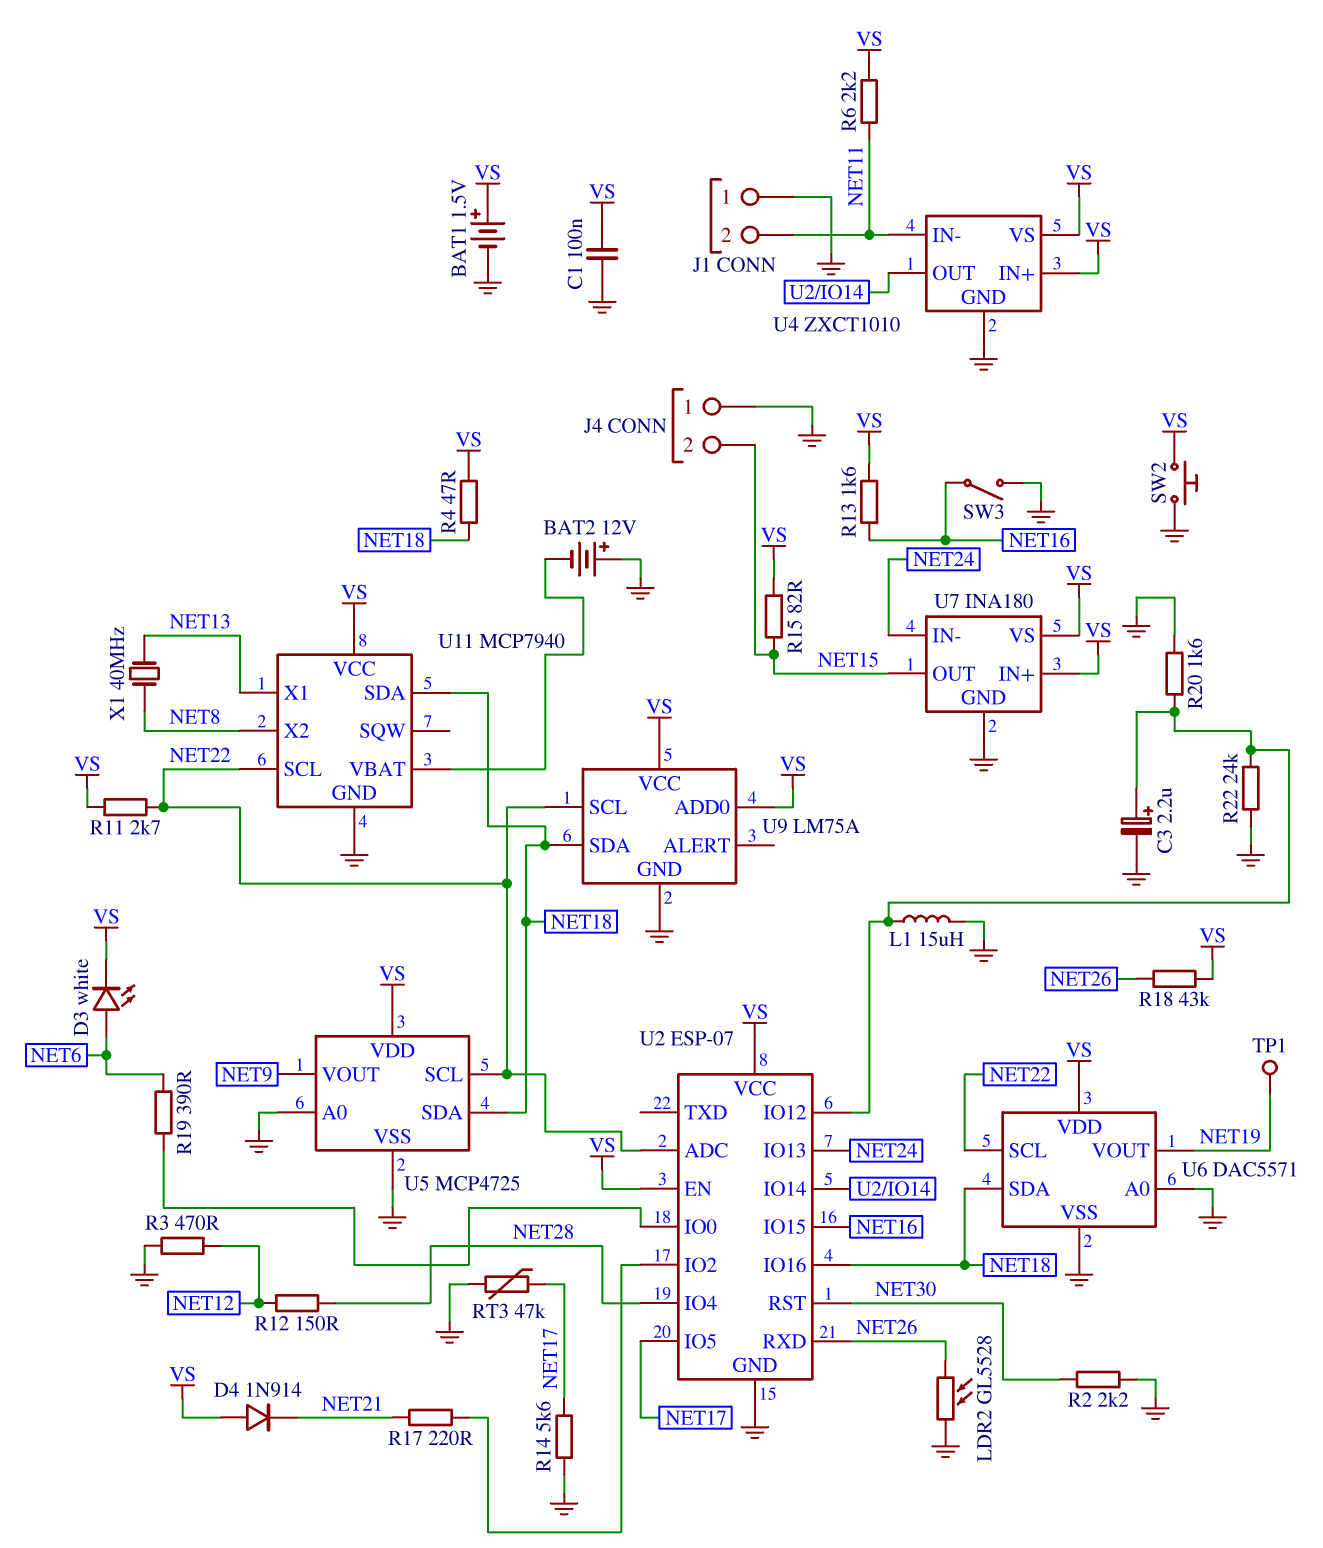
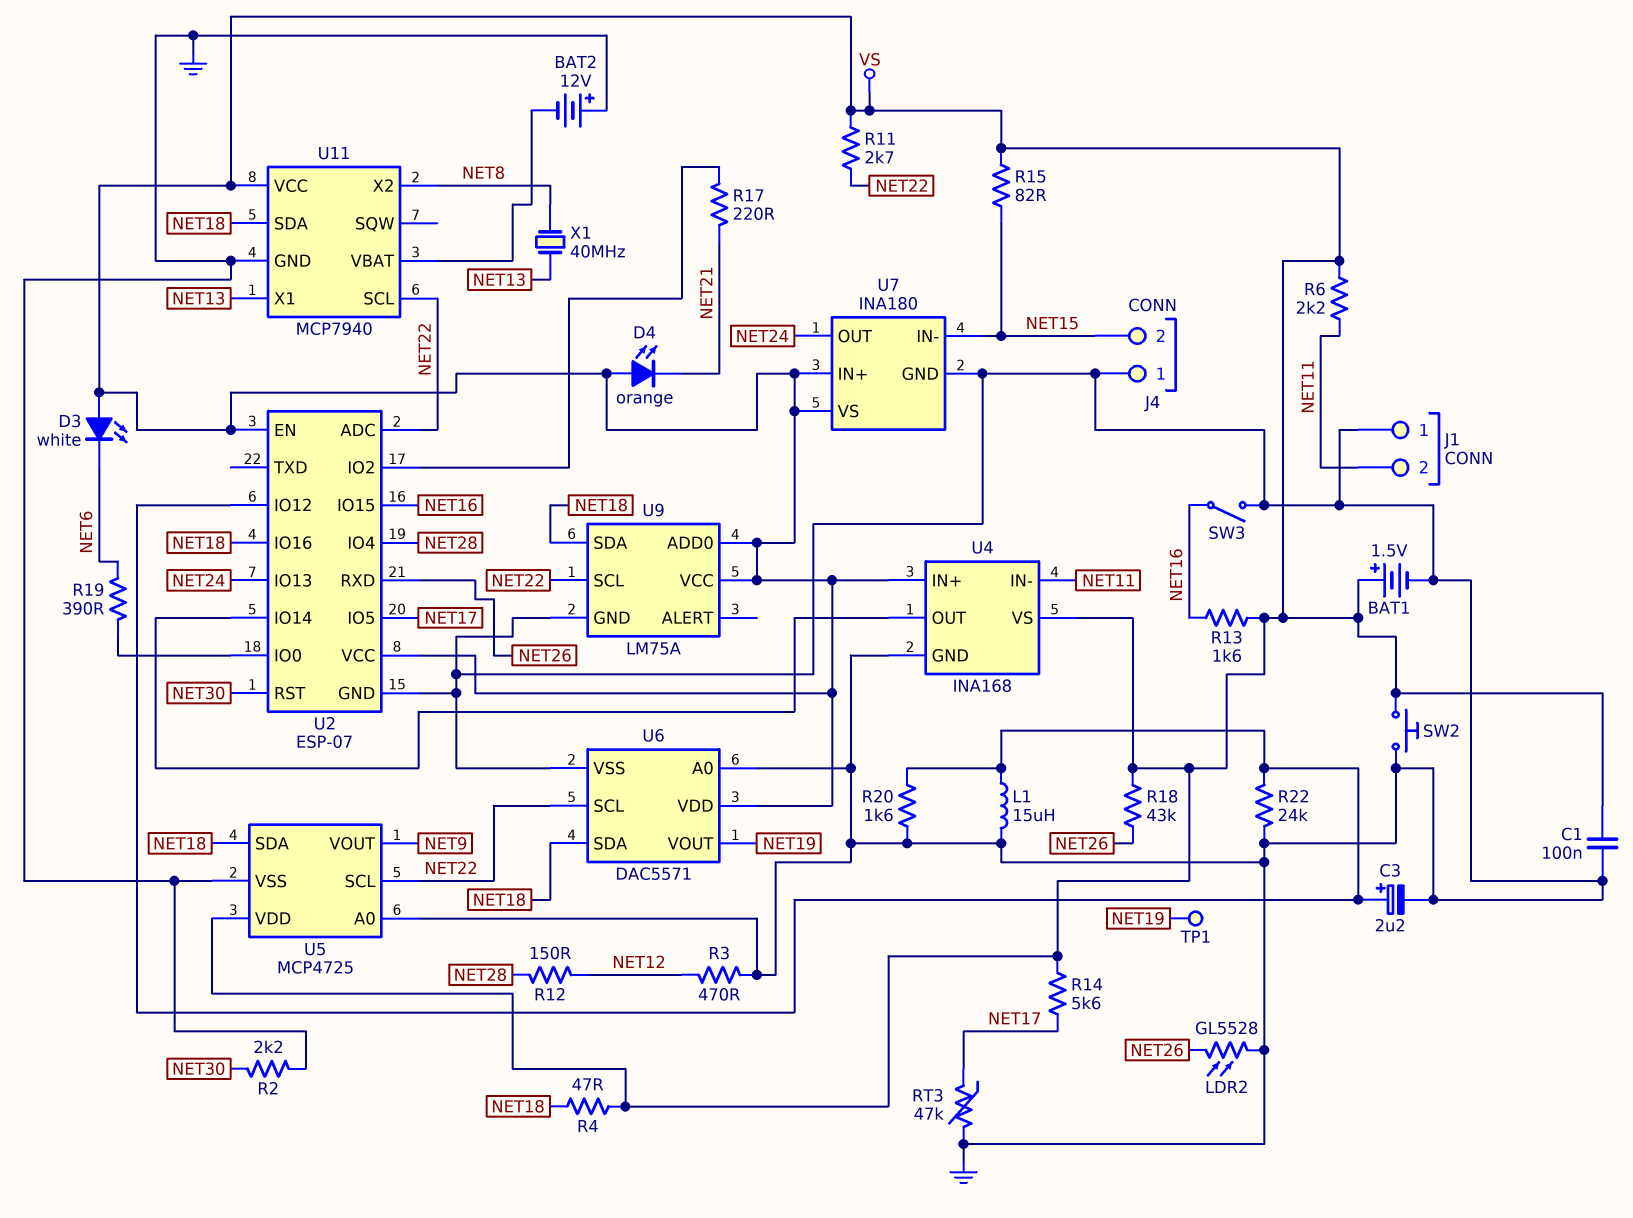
D3: LED white (A NET6, K VS) -> LED white (A VS, K NET6)
D4: diode 1N914 (A VS, K NET21) -> LED orange (A VS, K NET21)
R14: 5.6k (GND, NET17) -> 5.6k (NET17, VS)
U4: ZXCT1010 -> INA168
U7 pin IN-: NET24 -> NET15
U7 pin OUT: NET15 -> NET24

